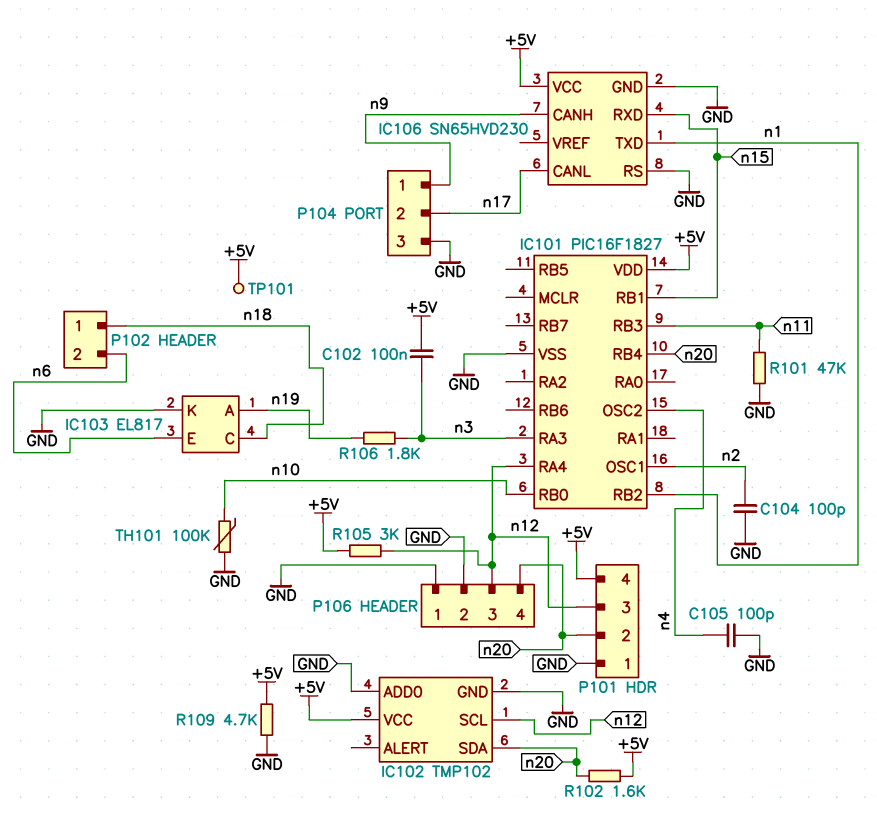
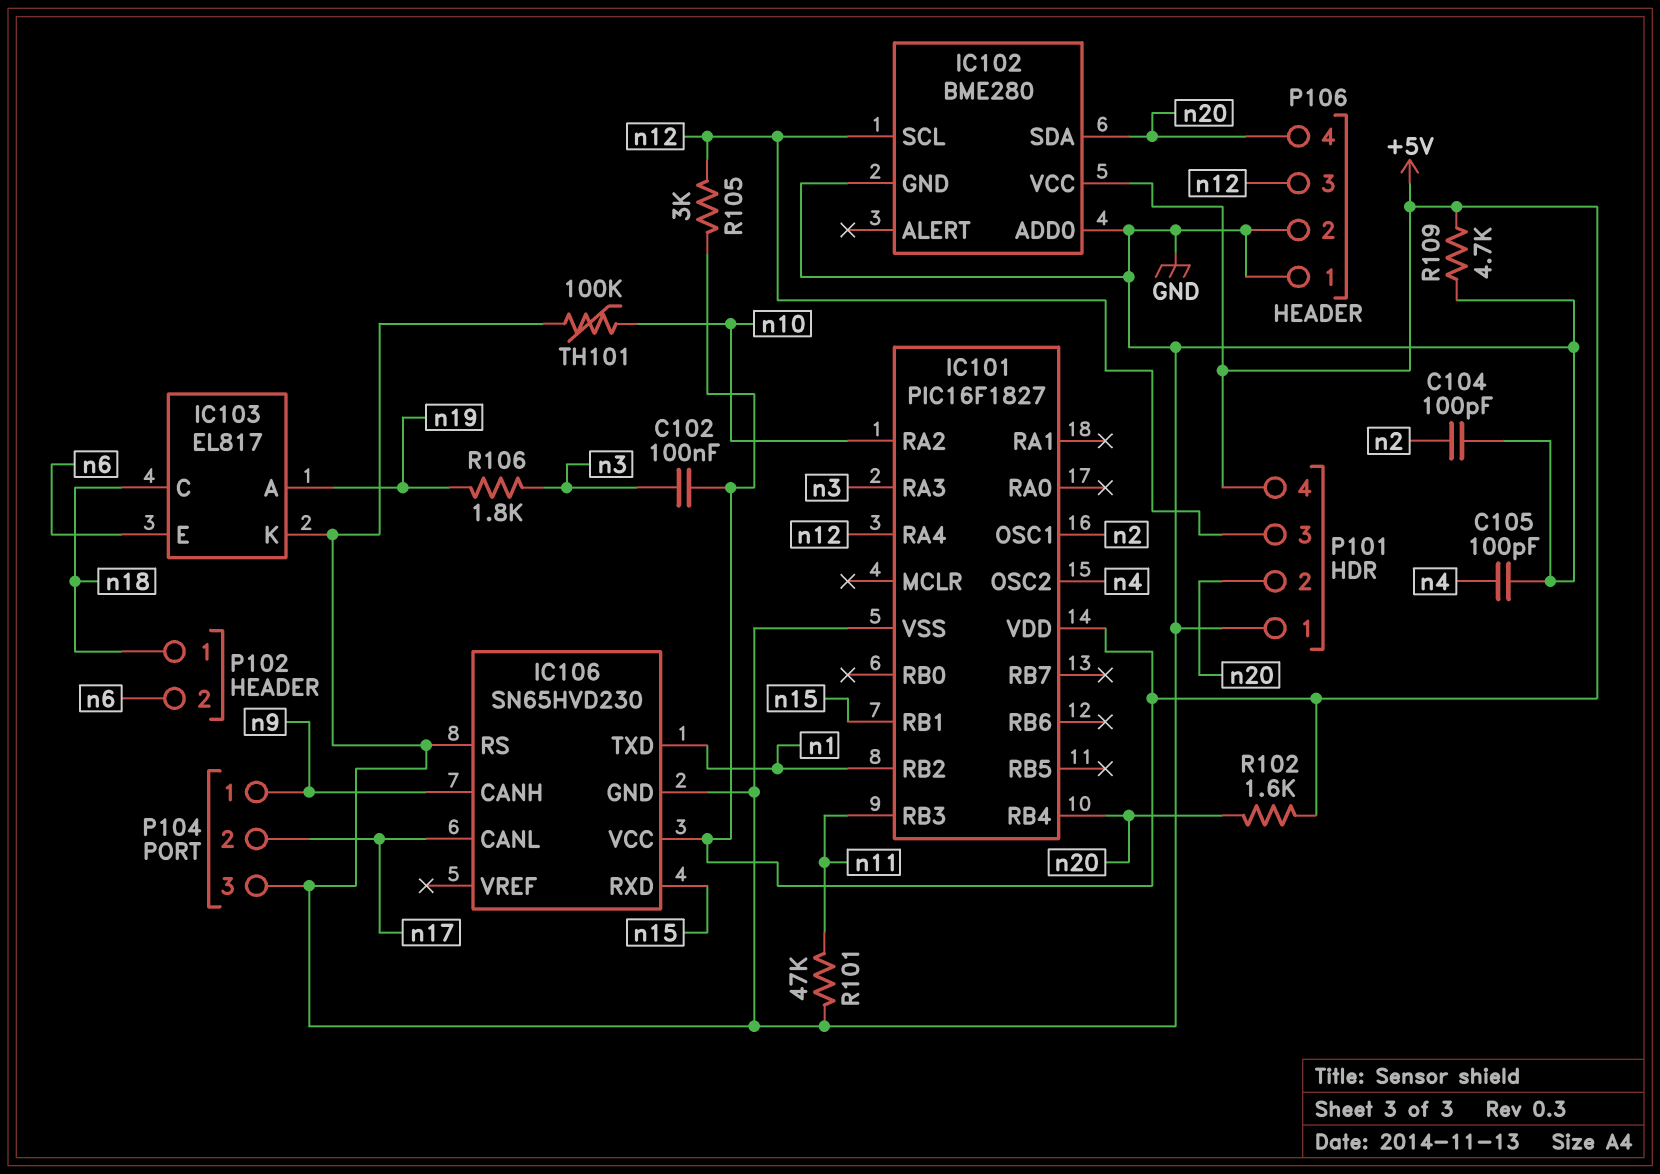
IC101 pin RA2: none -> n10
IC101 pin RB0: n10 -> none
IC102: TMP102 -> BME280
TP101: test point (+5V) -> none

